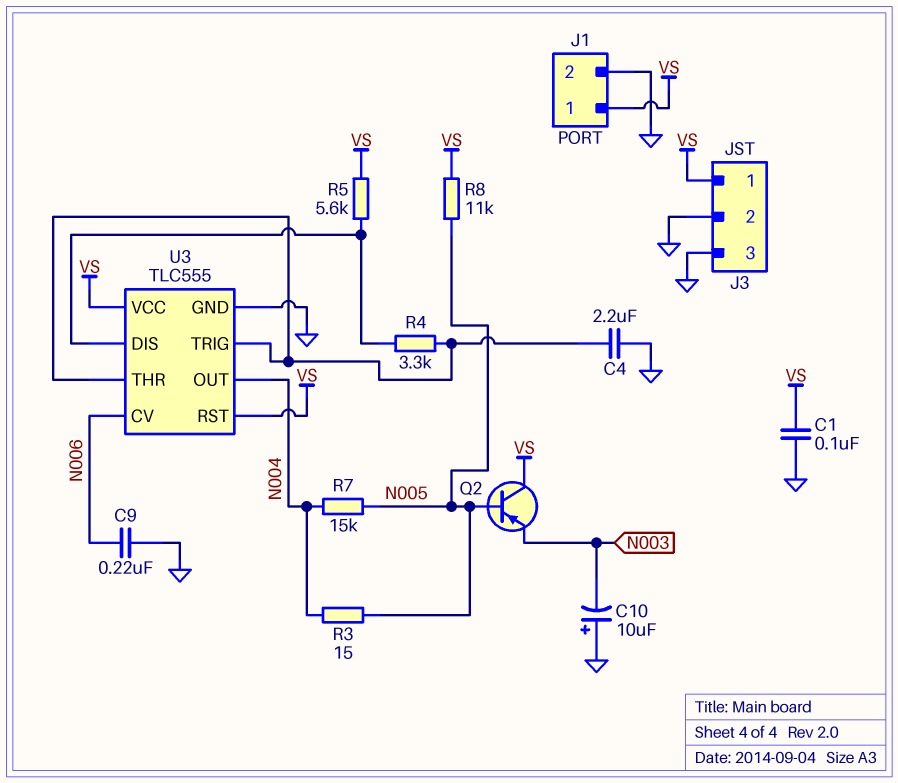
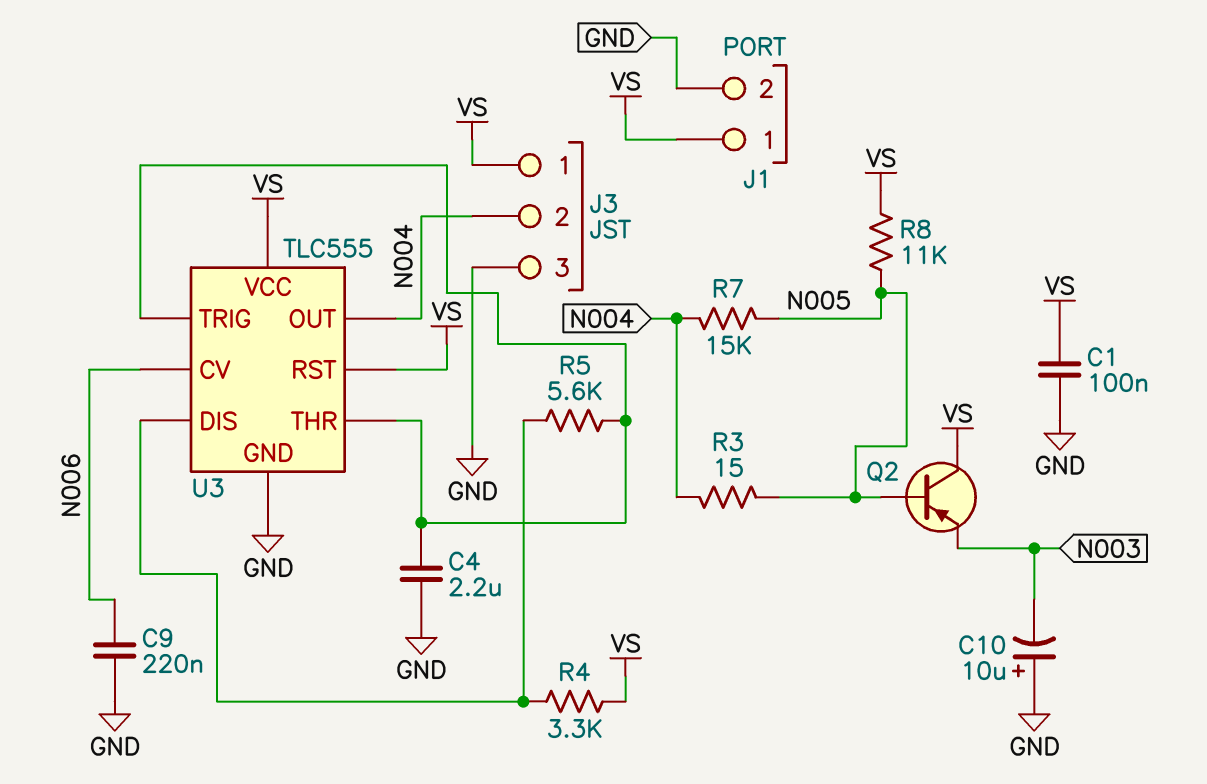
J3 pin 2: GND -> N004
R4: 3.3k (U3/DIS, U3/THR) -> 3.3k (U3/DIS, VS)
R5: 5.6k (U3/DIS, VS) -> 5.6k (U3/DIS, U3/THR)

